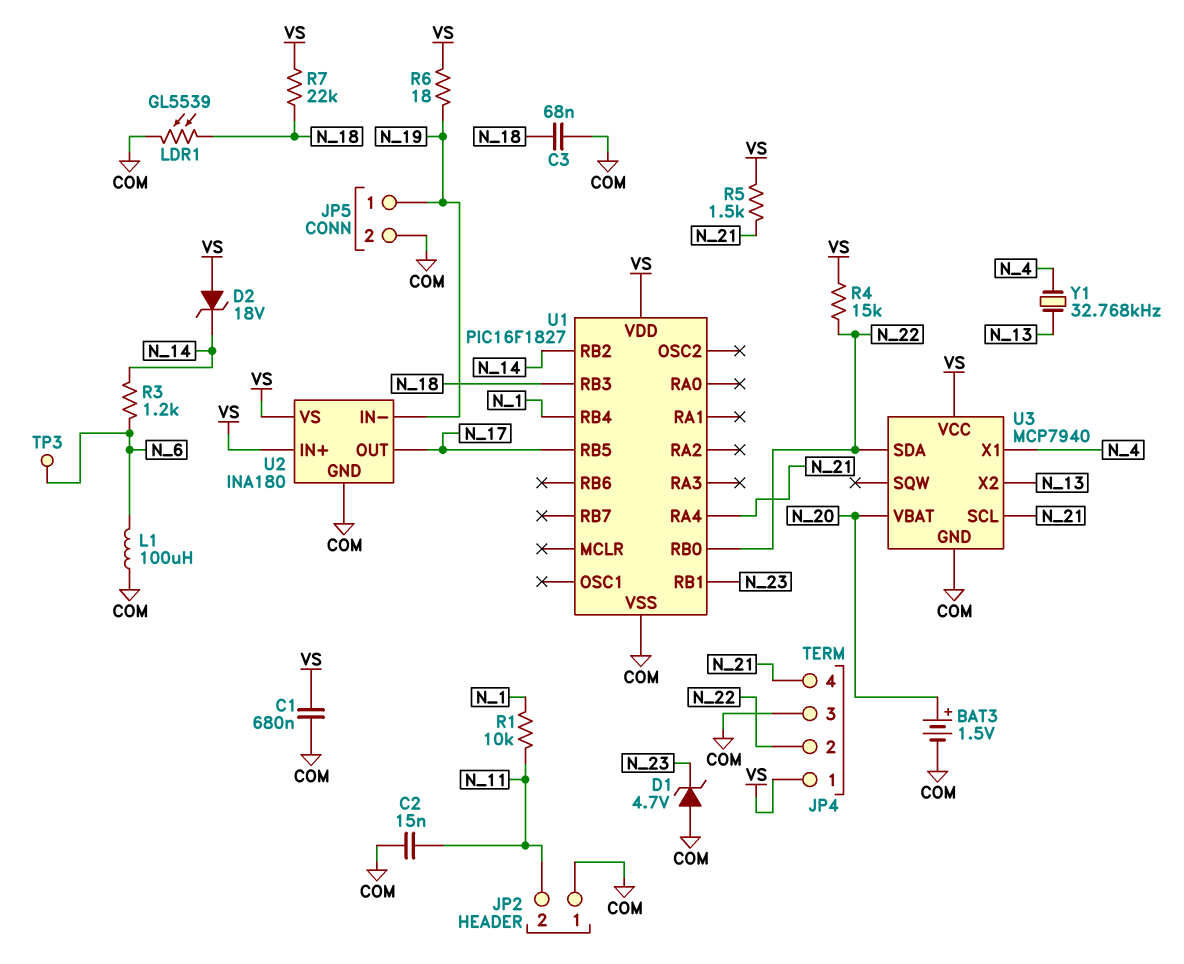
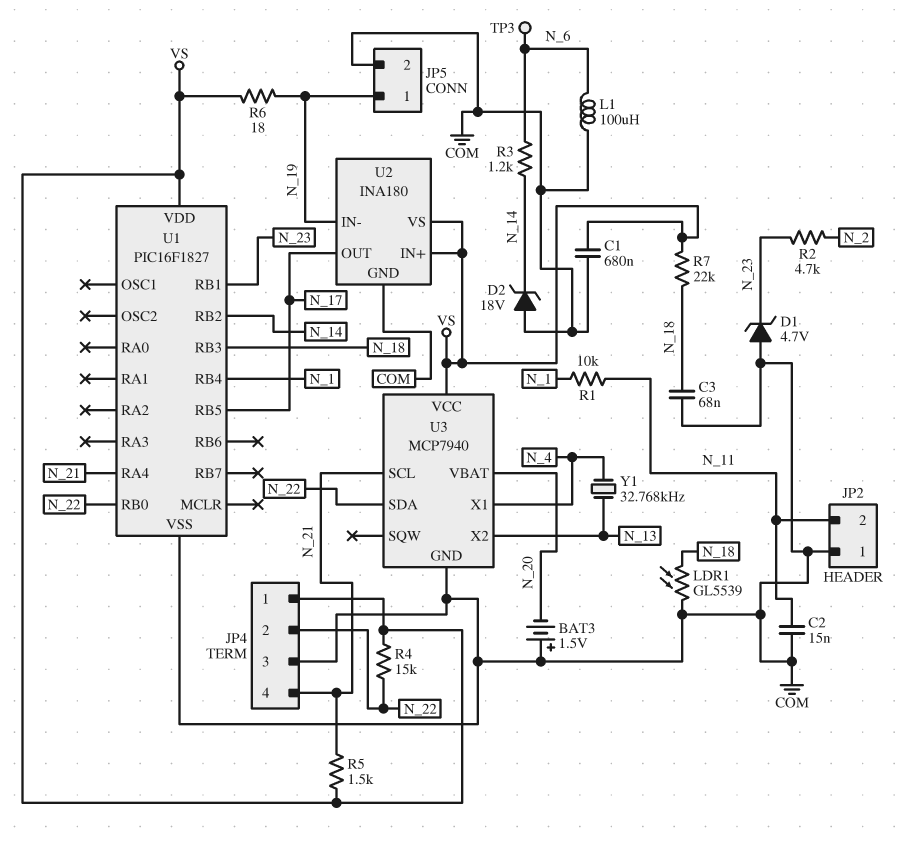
BAT3: 1.5V (plus N_20, minus COM) -> 1.5V (plus COM, minus N_20)
D2: zener 18V (A VS, K N_14) -> zener 18V (A COM, K N_14)
R2: none -> 4.7k (N_2, N_23)

